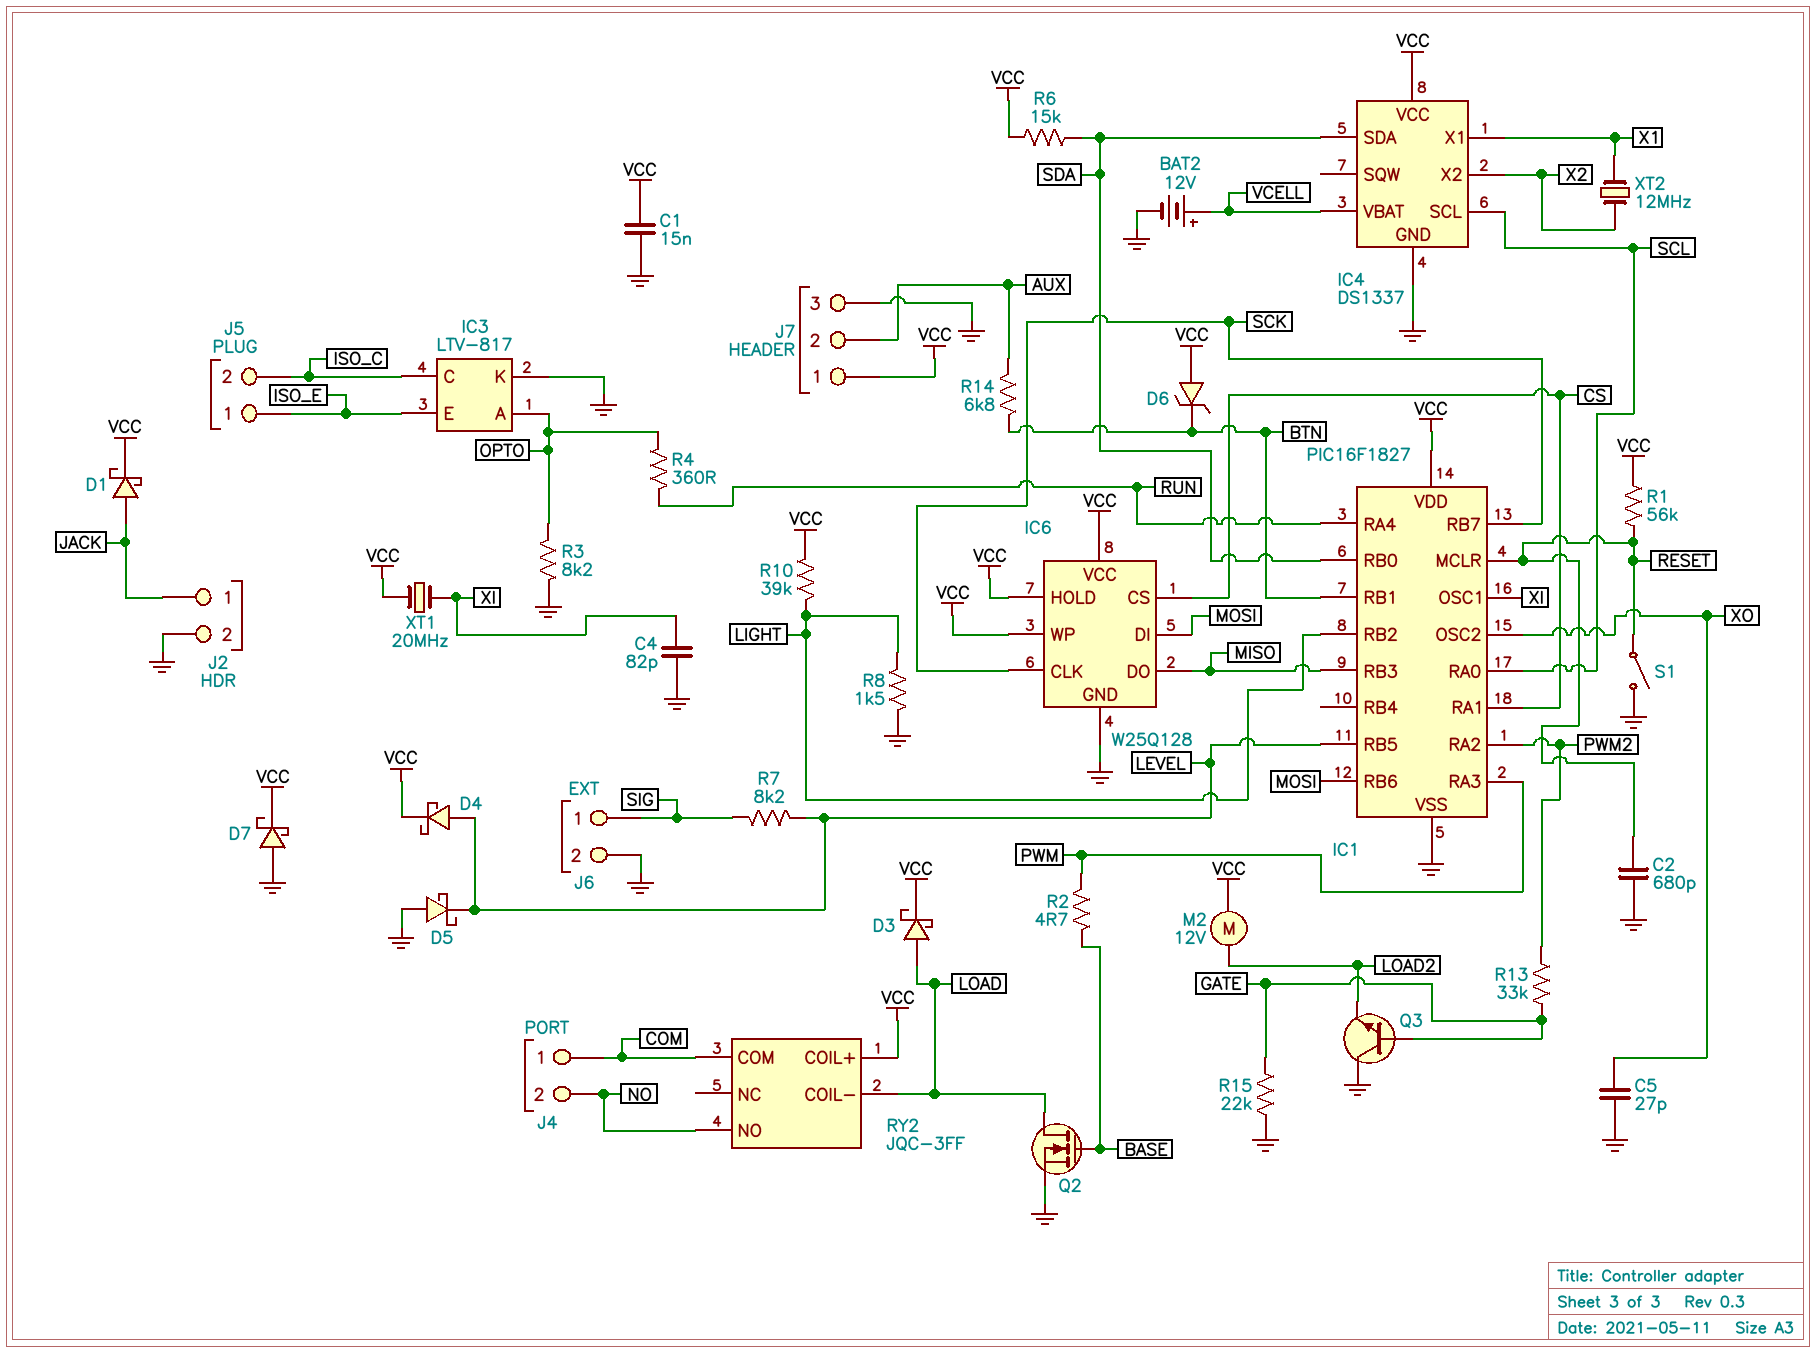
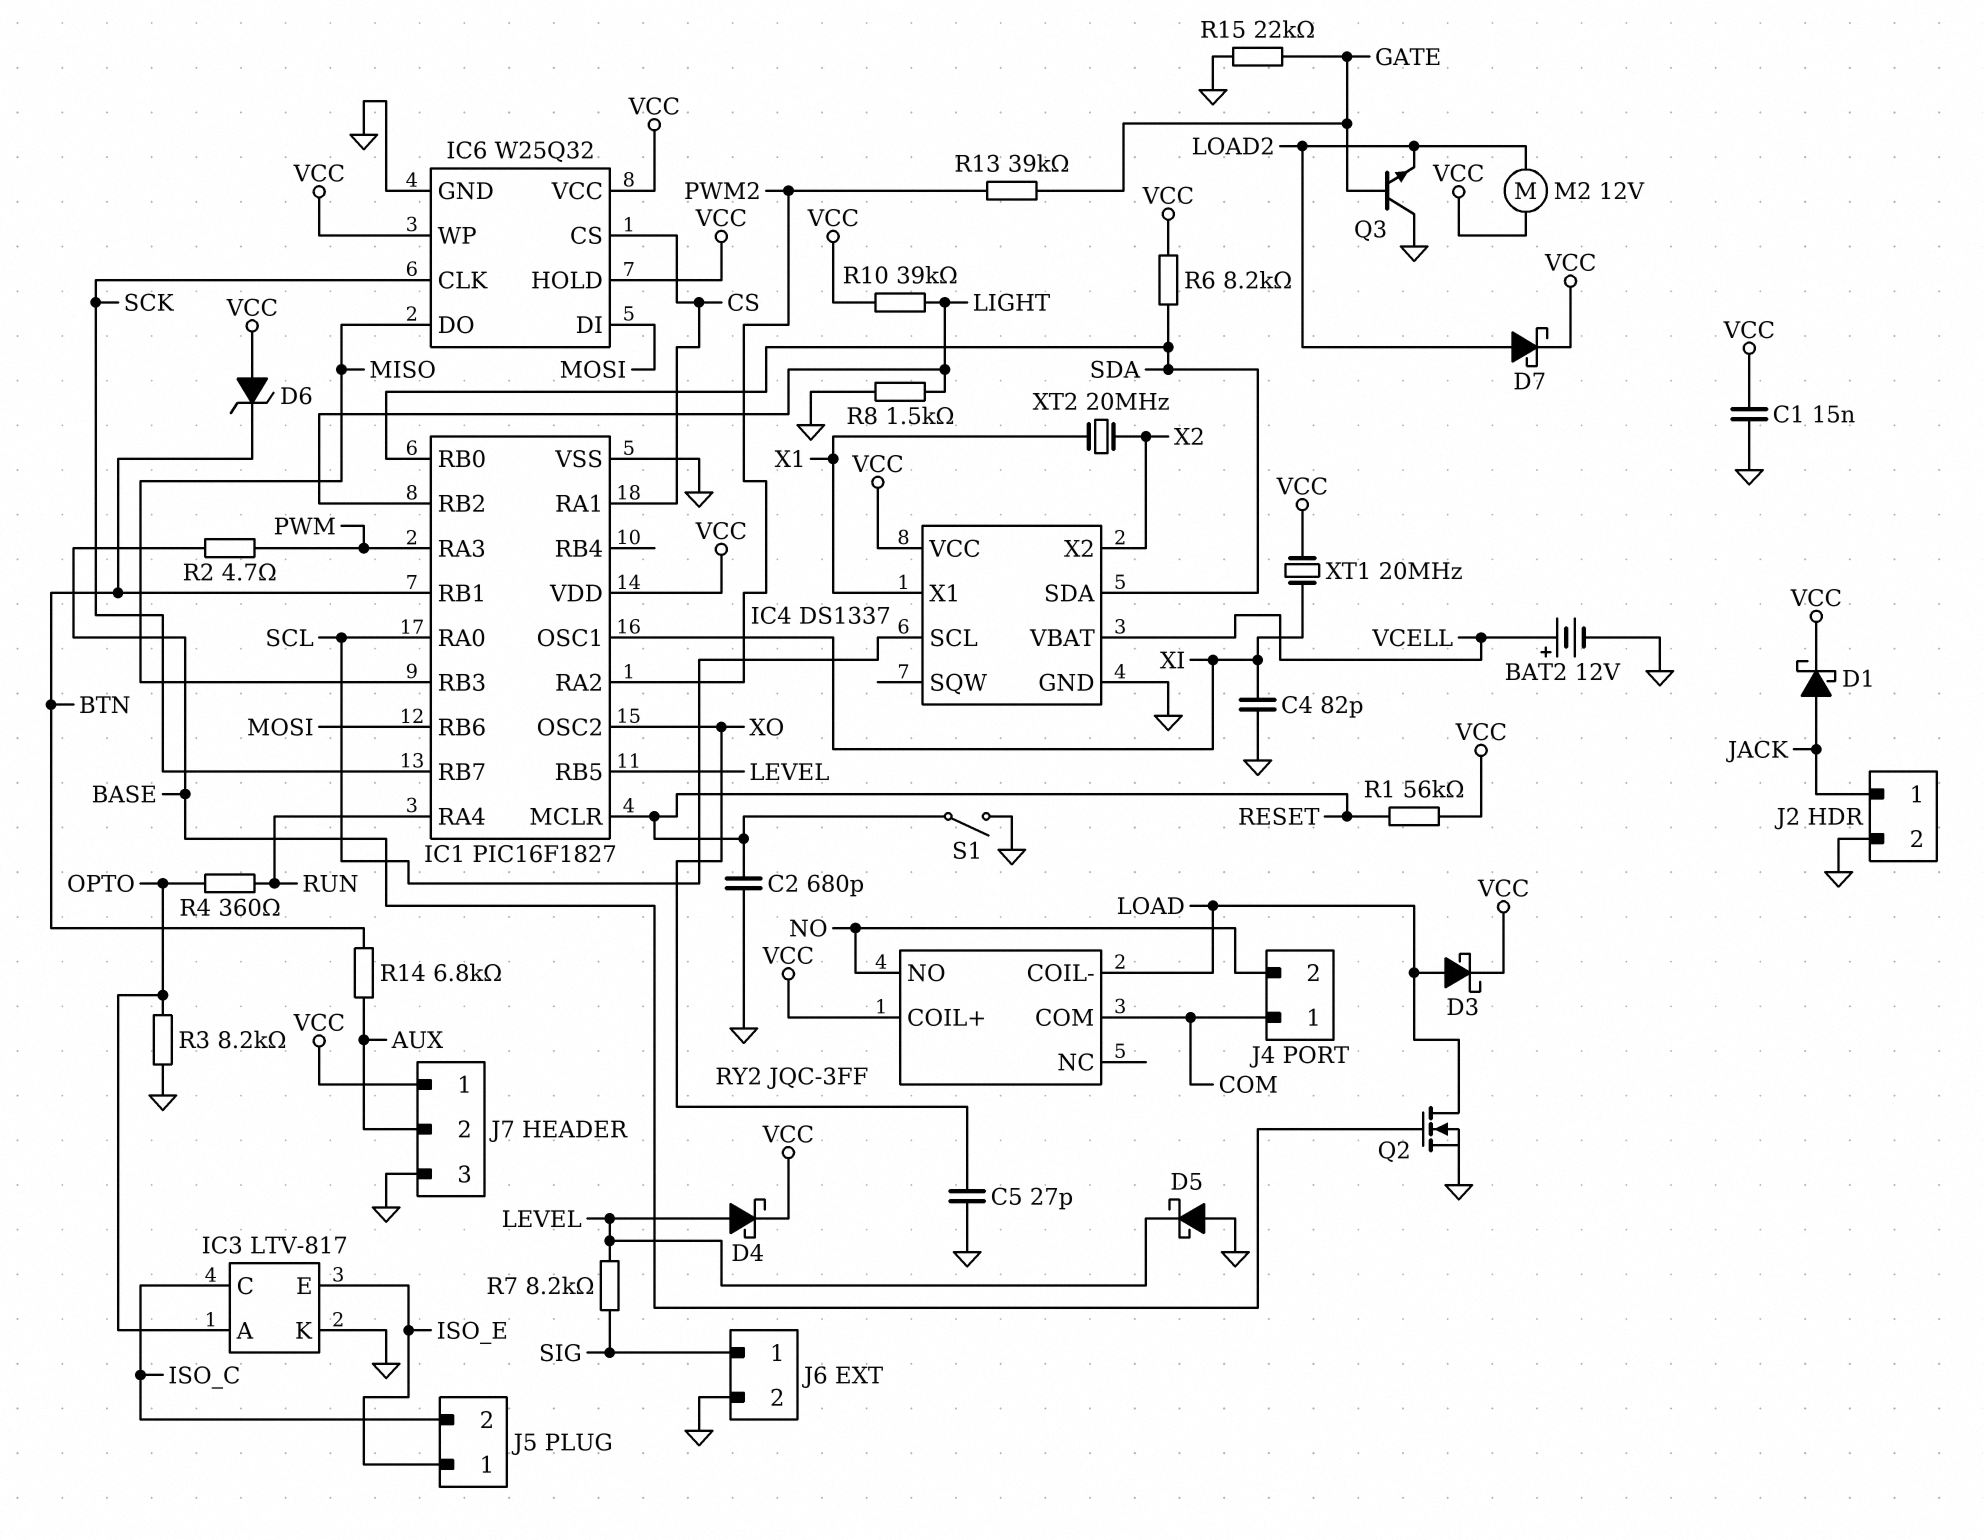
D7: schottky (A GND, K VCC) -> schottky (A LOAD2, K VCC)
IC6: W25Q128 -> W25Q32
R6: 15k (SDA, VCC) -> 8.2k (SDA, VCC)
R13: 33k (GATE, PWM2) -> 39k (GATE, PWM2)
XT2: 12MHz (X1, X2) -> 20MHz (X1, X2)

